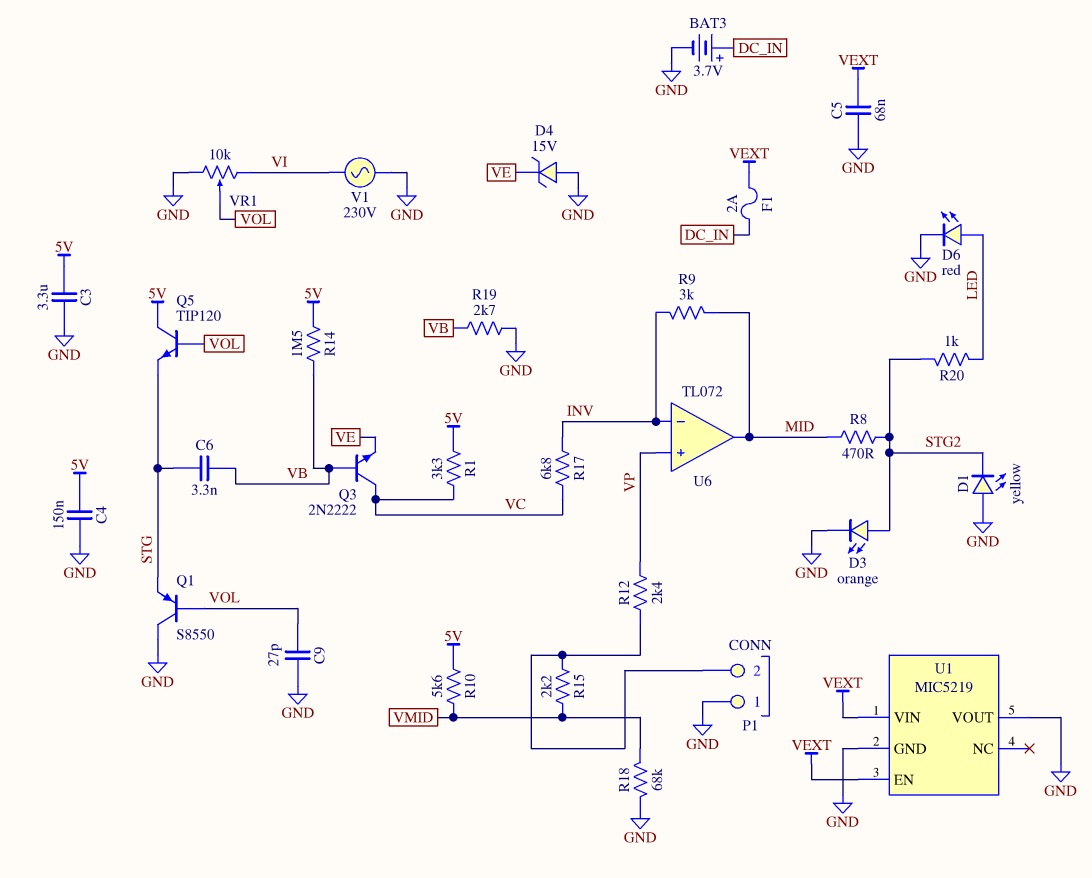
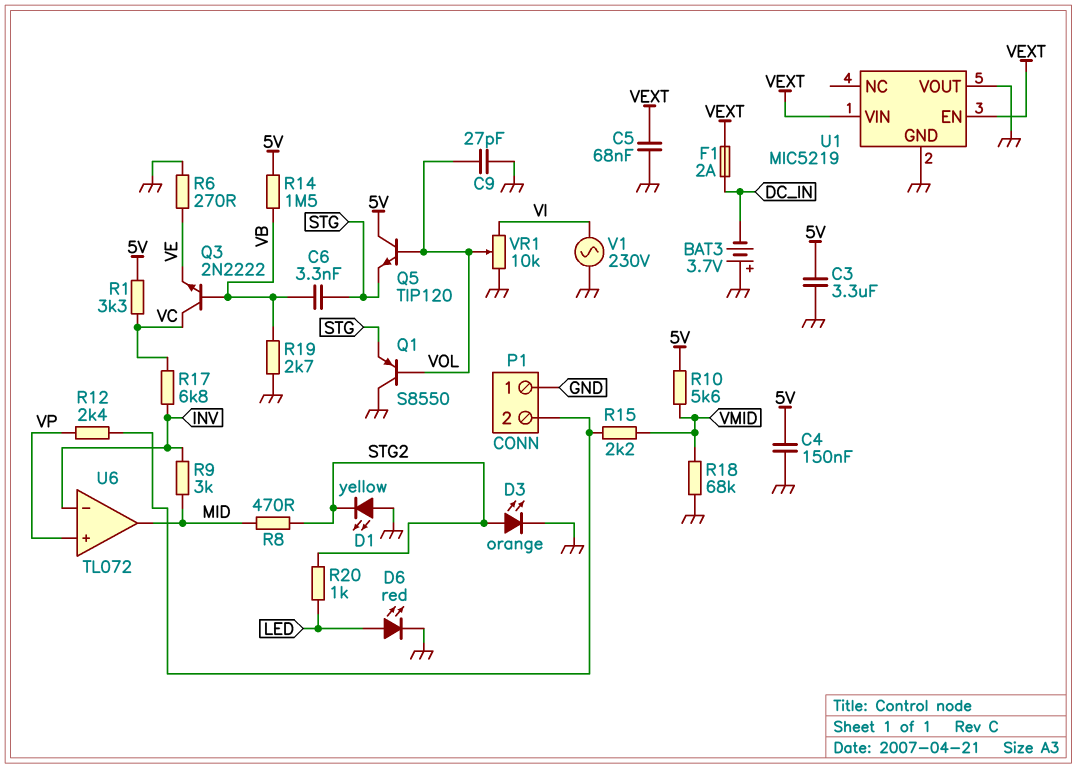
BAT3: 3.7V (plus DC_IN, minus GND) -> 3.7V (plus GND, minus DC_IN)
D4: zener 15V (A GND, K VE) -> none
R6: none -> 270 (GND, VE)

